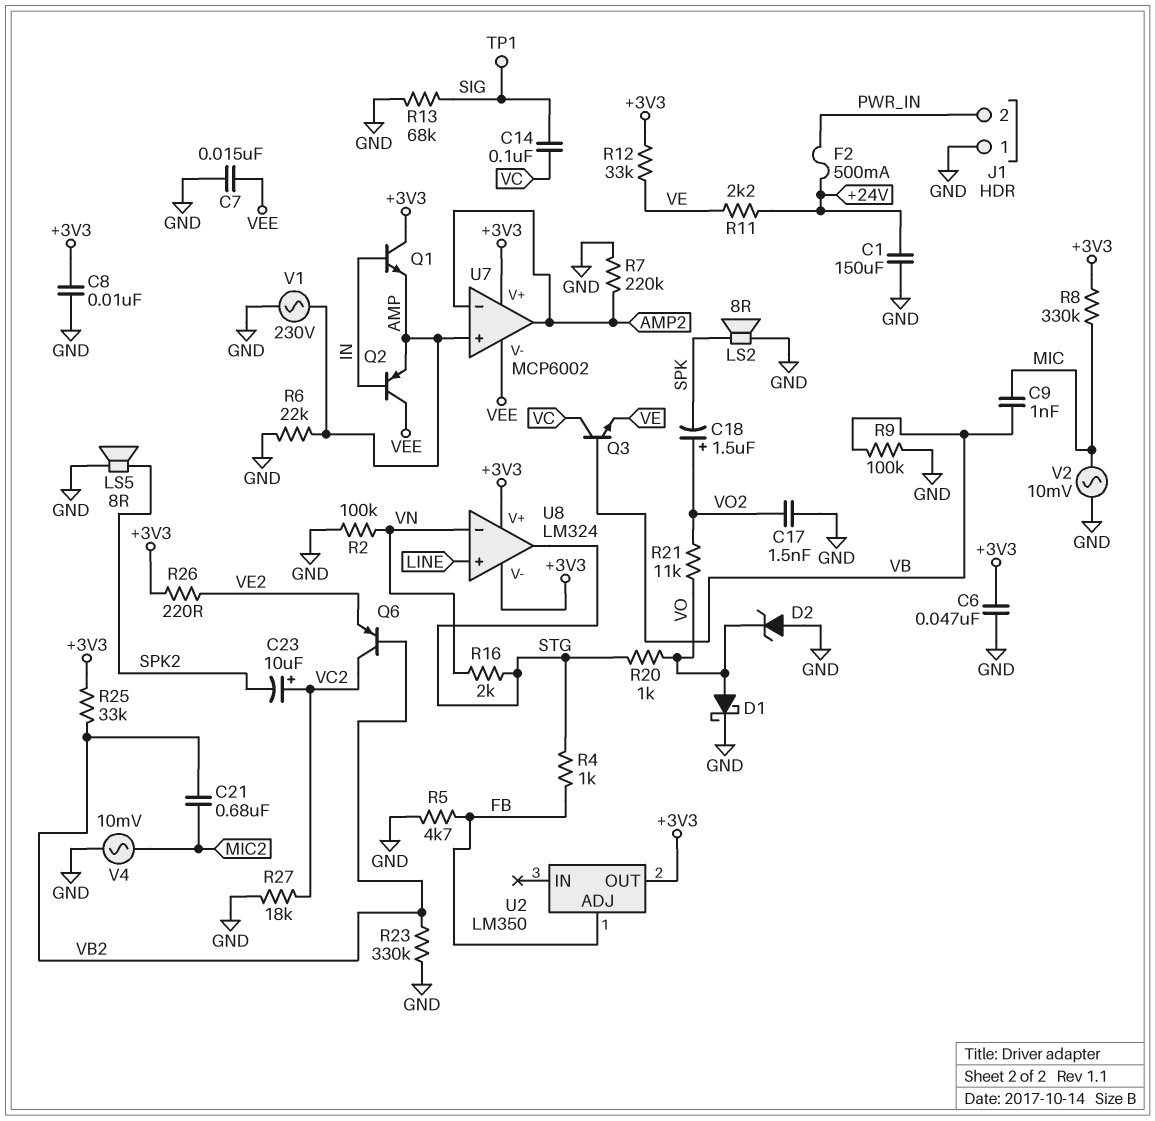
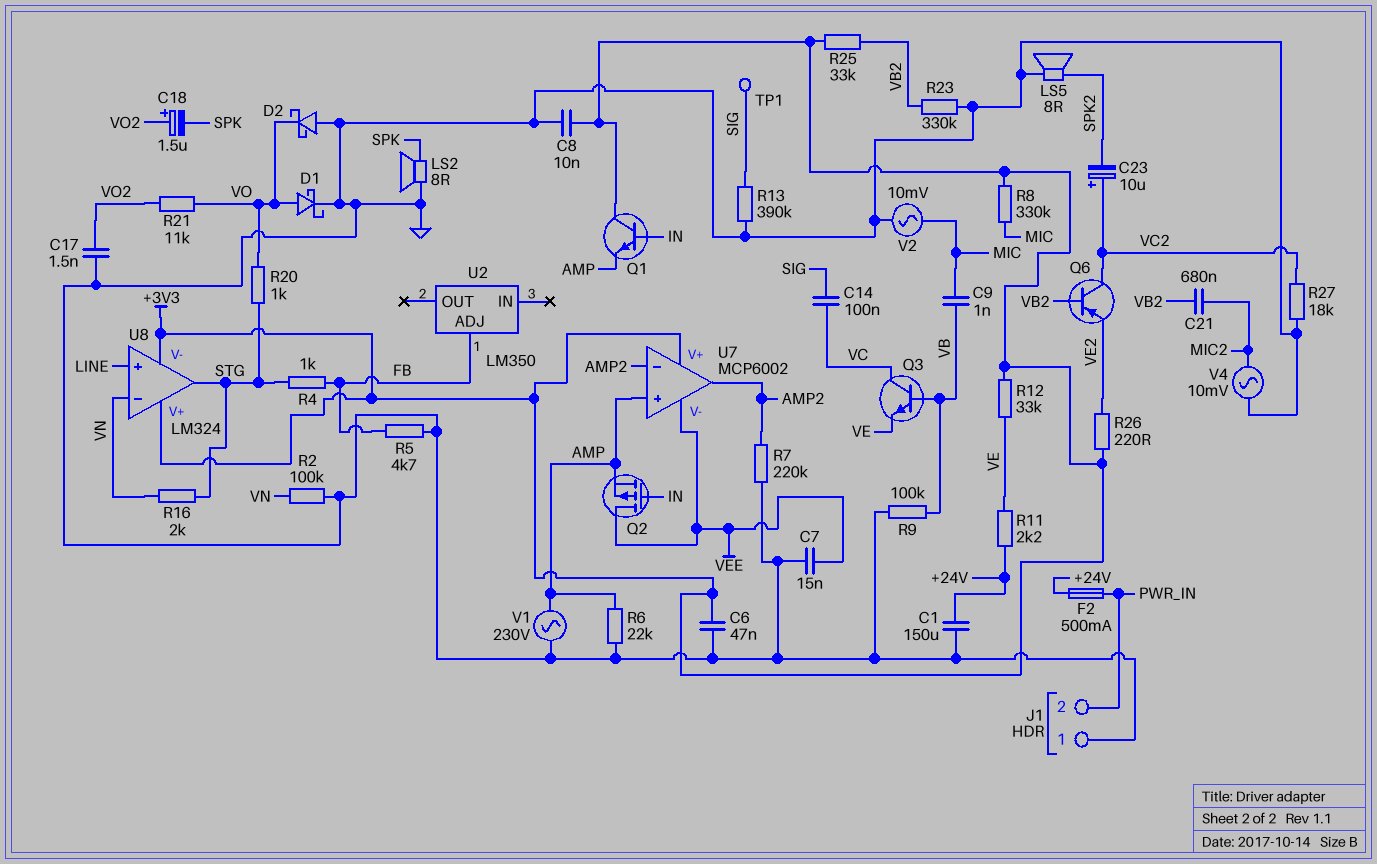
D2: zener (A GND, K VO) -> schottky (A GND, K VO)
Q2: PNP (B IN, C VEE, E AMP) -> PMOS (G IN, D VEE, S AMP)
R13: 68k (GND, SIG) -> 390k (GND, SIG)
U2 pin OUT: +3V3 -> none

